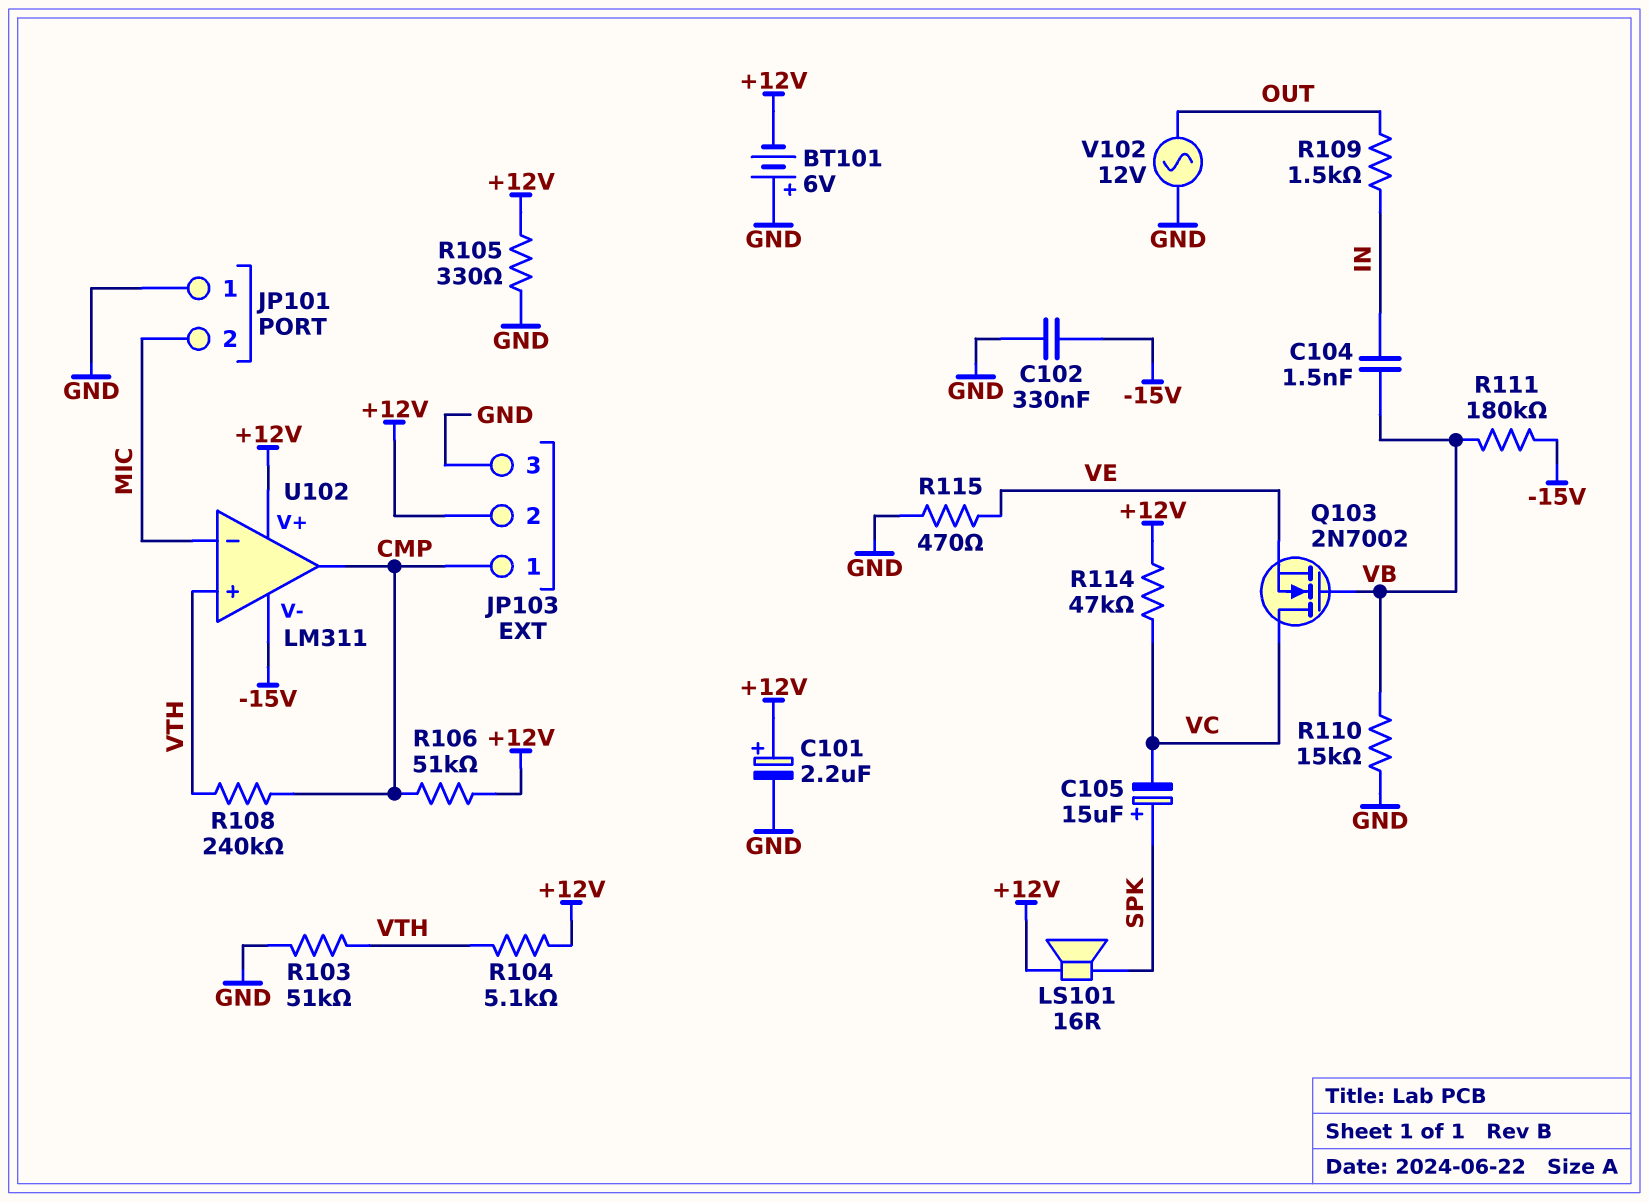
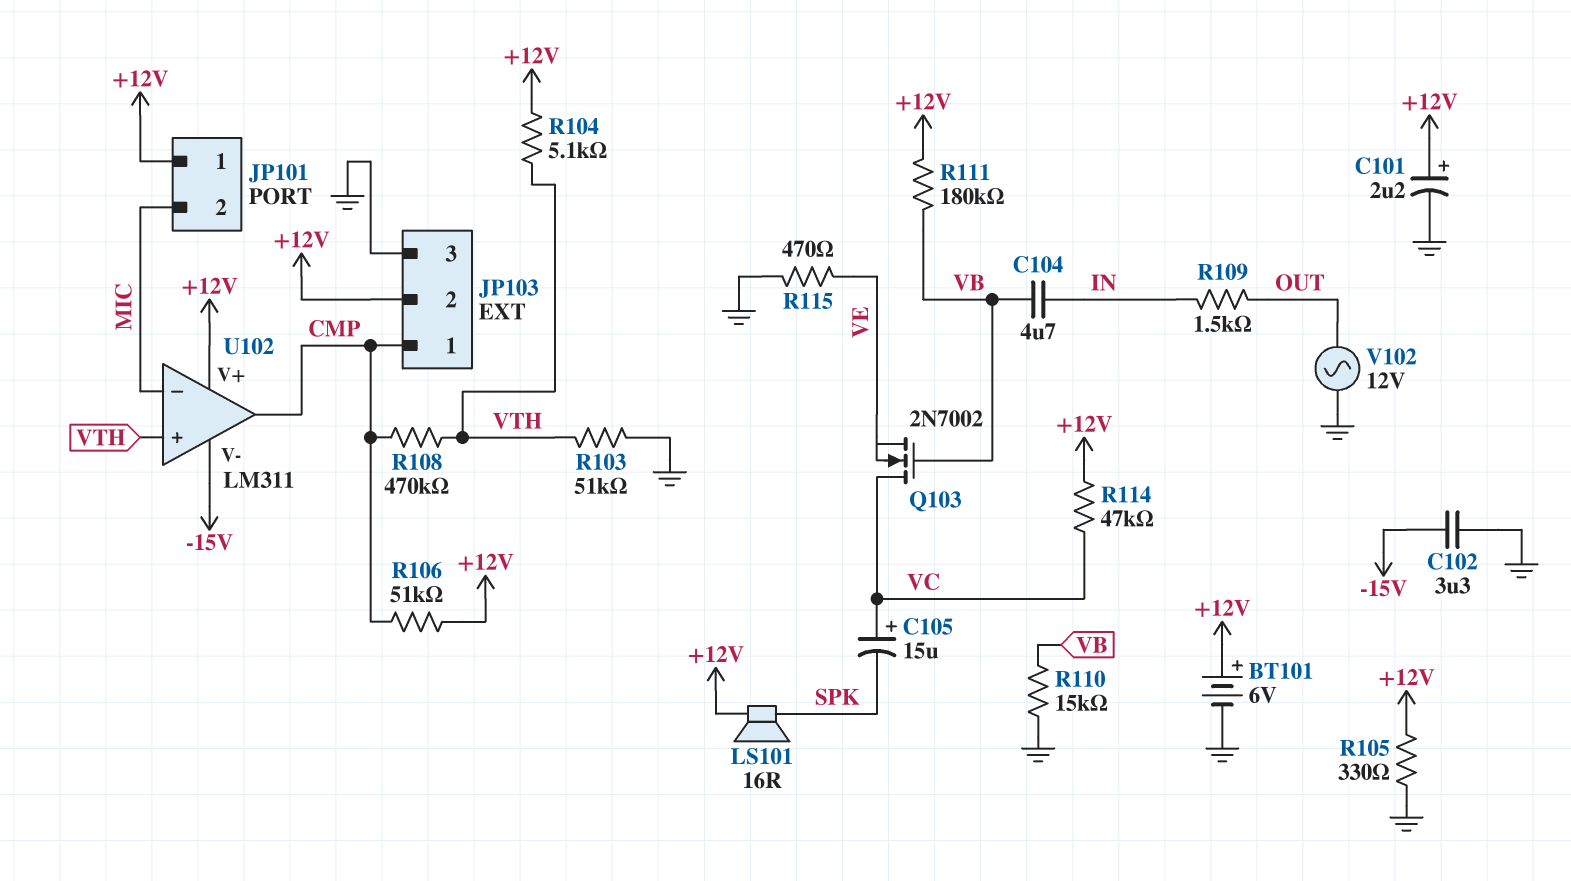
BT101: 6V (plus GND, minus +12V) -> 6V (plus +12V, minus GND)
C102: 330nF (-15V, GND) -> 3.3uF (-15V, GND)
C104: 1.5nF (IN, VB) -> 4.7uF (IN, VB)
C105: 15uF (plus SPK, minus VC) -> 15uF (plus VC, minus SPK)
JP101 pin 1: GND -> +12V
R108: 240k (CMP, VTH) -> 470k (CMP, VTH)
R111: 180k (-15V, VB) -> 180k (+12V, VB)

